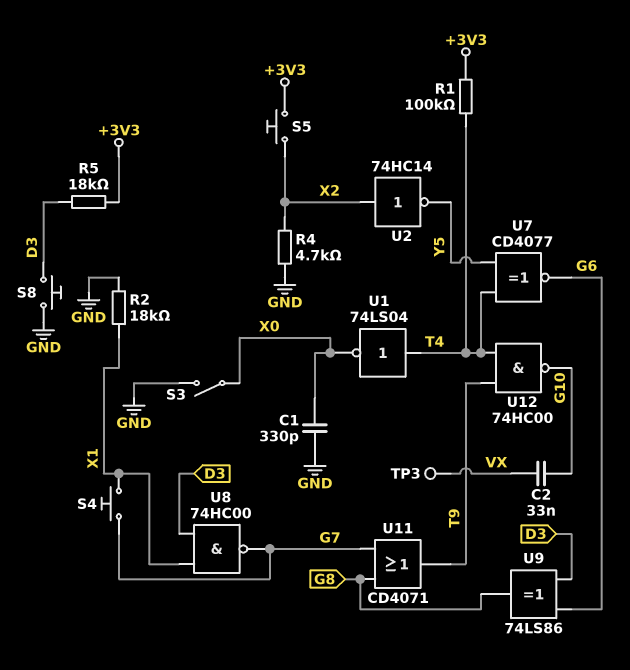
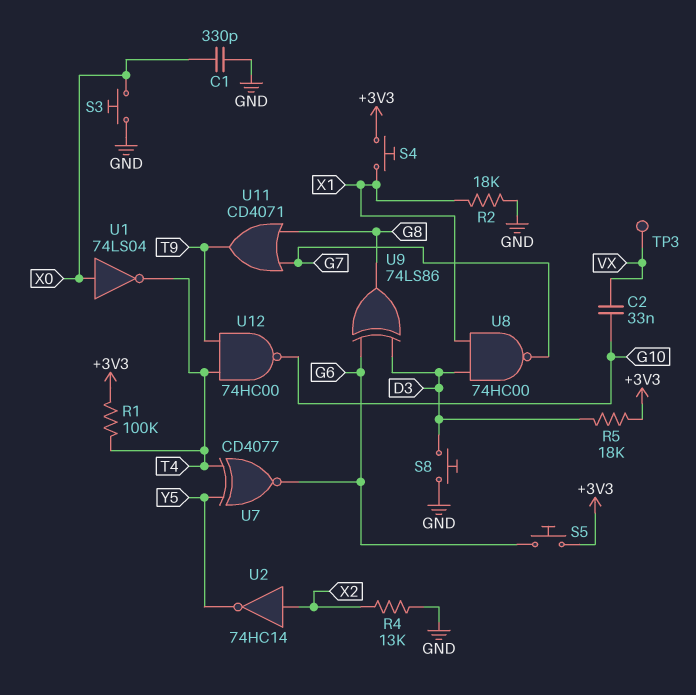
R4: 4.7k (GND, X2) -> 13k (GND, X2)
S3: switch (GND, X0) -> button (GND, X0)
S4: button (G7, X1) -> button (+3V3, X1)
S5: button (+3V3, X2) -> button (+3V3, G6)
U1: NOT 74LS04 (in T4, out X0) -> NOT 74LS04 (in X0, out T4)

